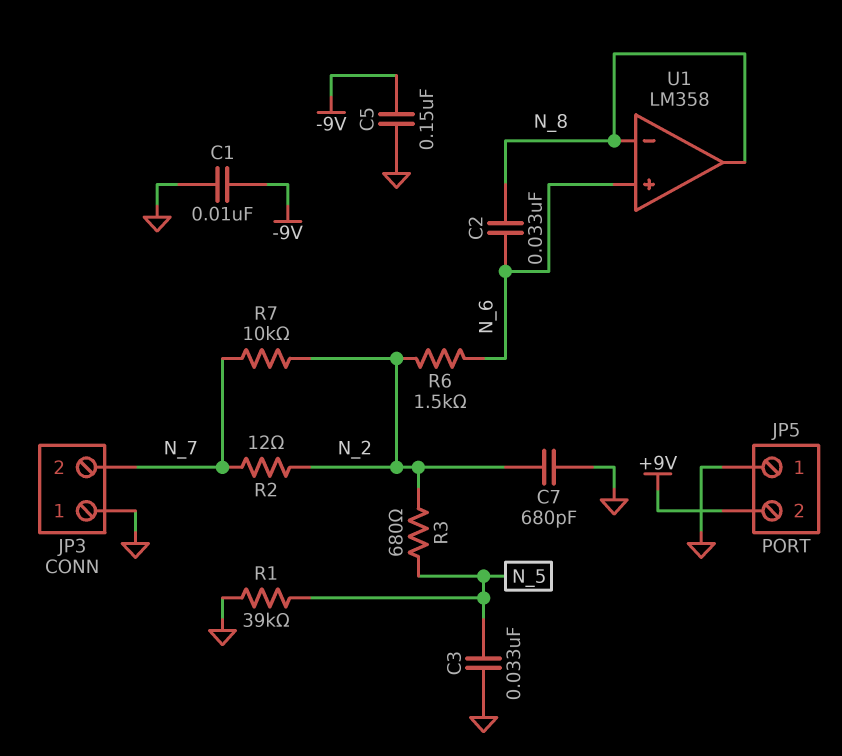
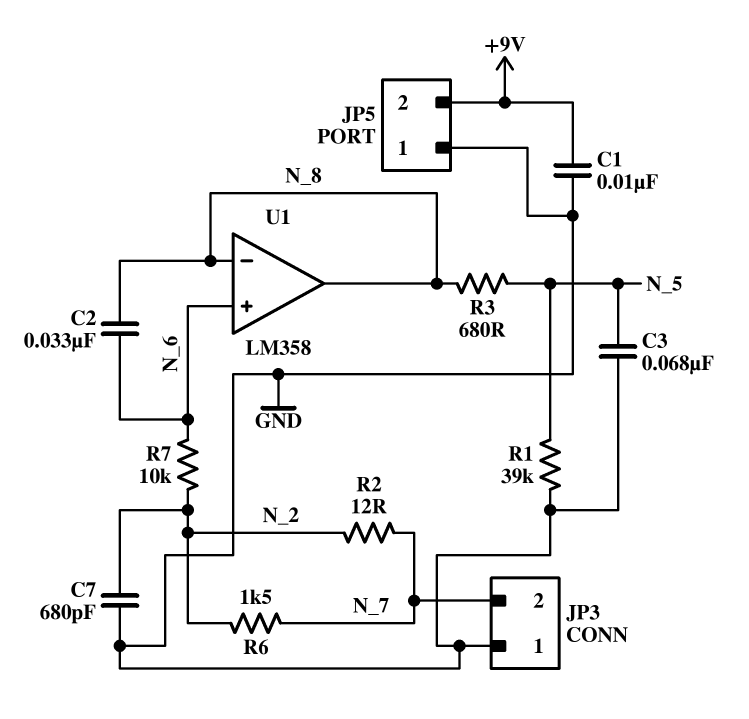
C1: 10nF (-9V, GND) -> 10nF (+9V, GND)
C3: 33nF (GND, N_5) -> 68nF (GND, N_5)
C5: 150nF (-9V, GND) -> none
R3: 680 (N_2, N_5) -> 680 (N_5, N_8)
R6: 1.5k (N_2, N_6) -> 1.5k (N_2, N_7)
R7: 10k (N_2, N_7) -> 10k (N_2, N_6)

